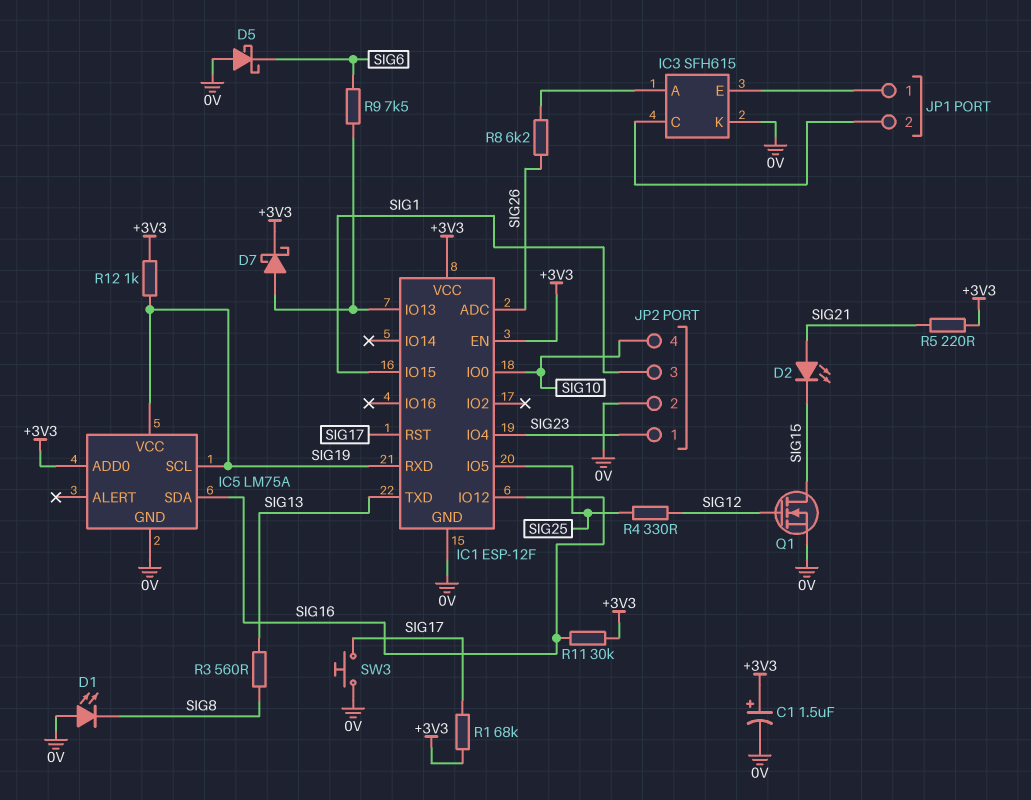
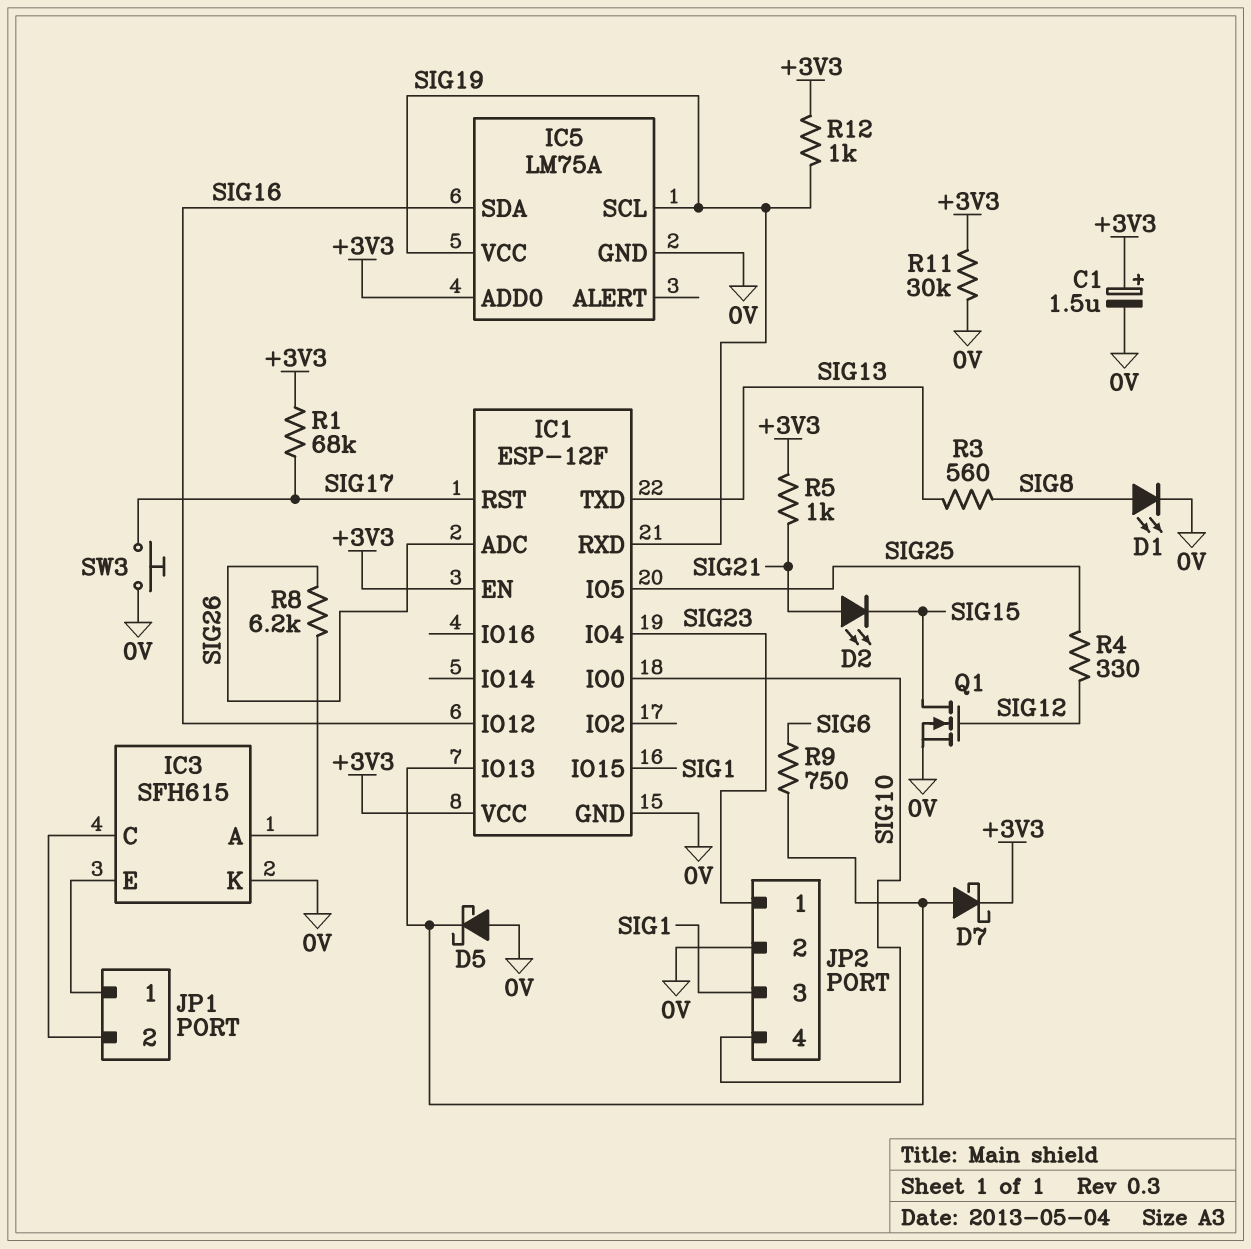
D1: LED (A 0V, K SIG8) -> LED (A SIG8, K 0V)
D5: schottky (A 0V, K SIG6) -> schottky (A 0V, K IC1/IO13)
R5: 220 (+3V3, SIG21) -> 1k (+3V3, SIG21)
R9: 7.5k (IC1/IO13, SIG6) -> 750 (IC1/IO13, SIG6)
R11: 30k (+3V3, SIG16) -> 30k (+3V3, 0V)

